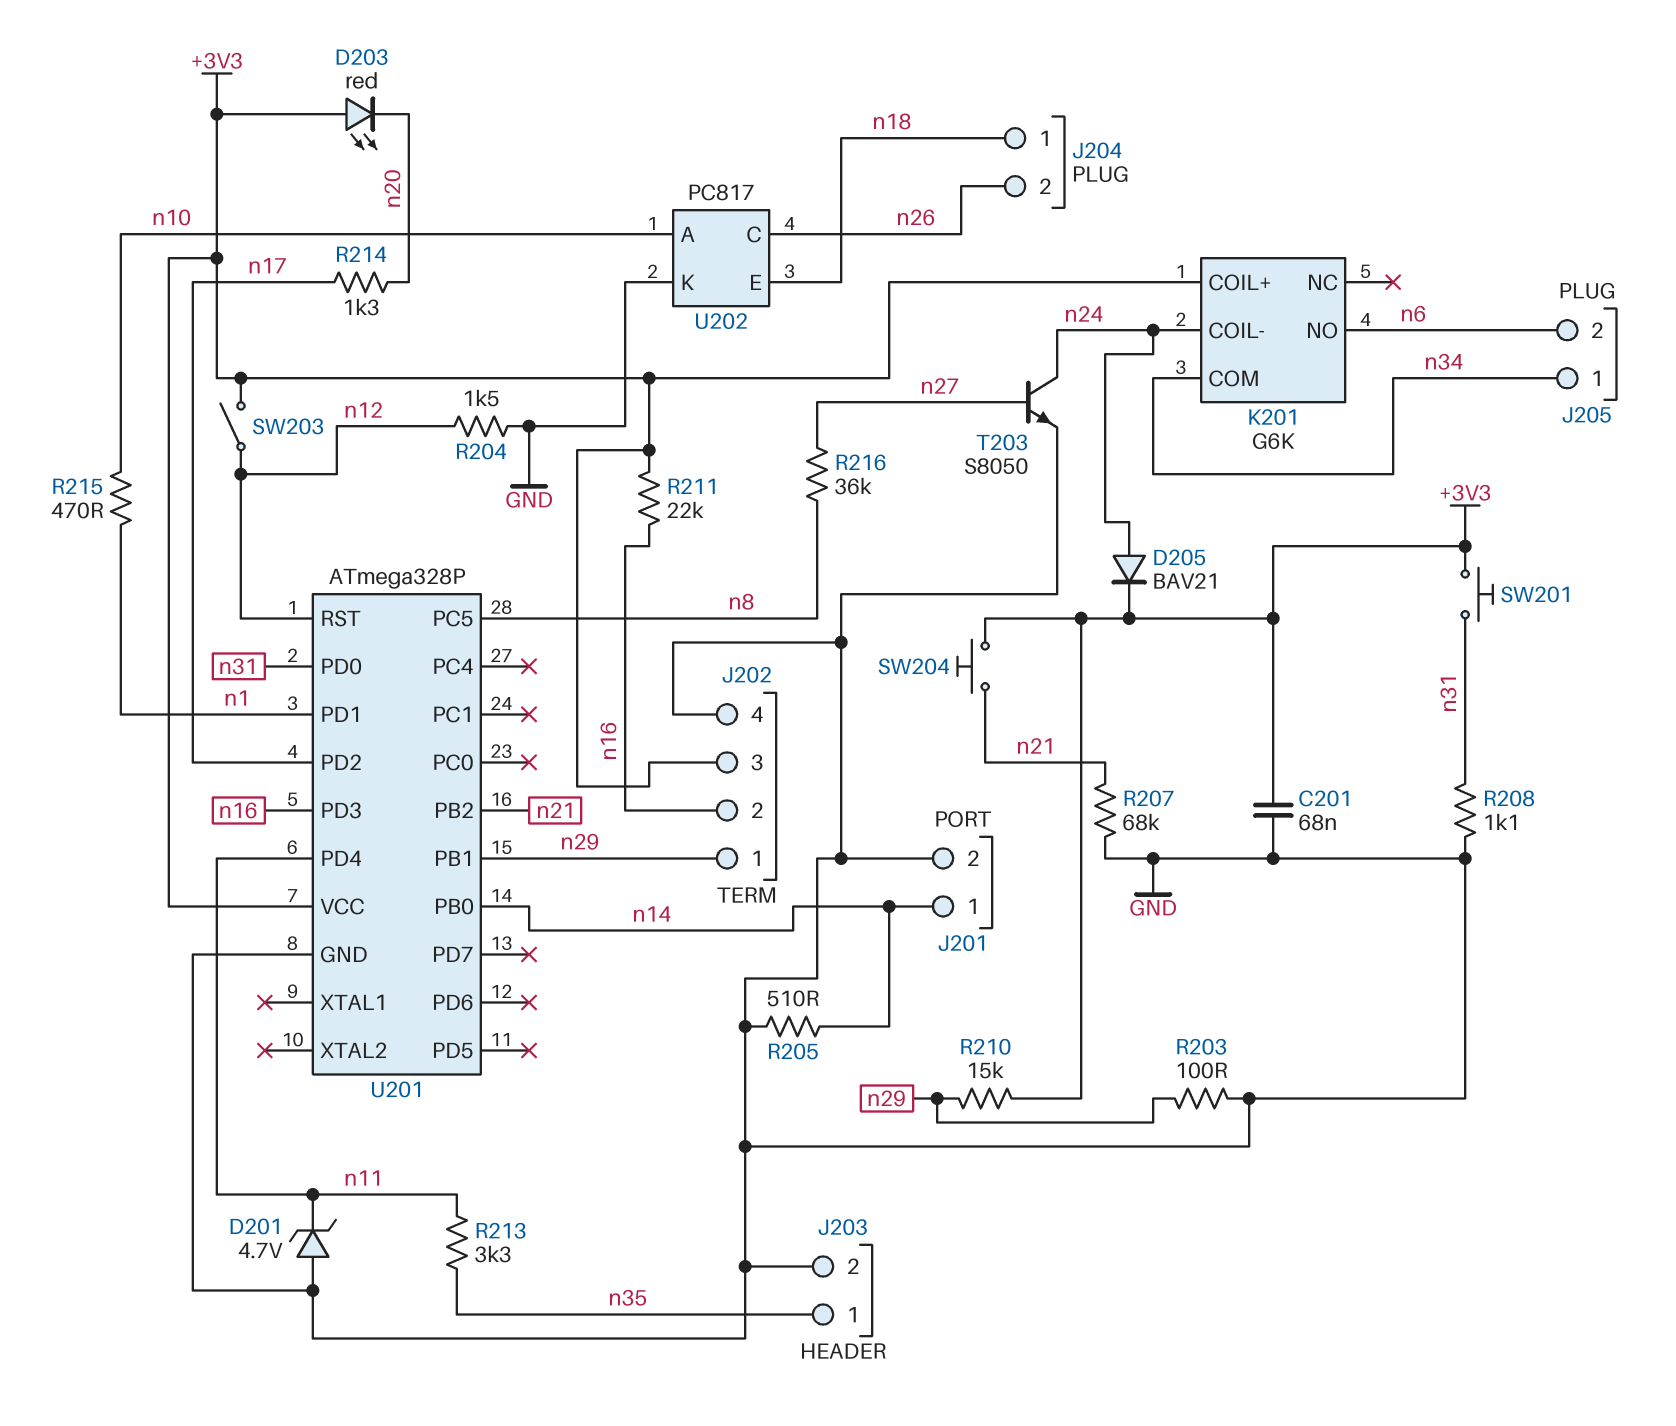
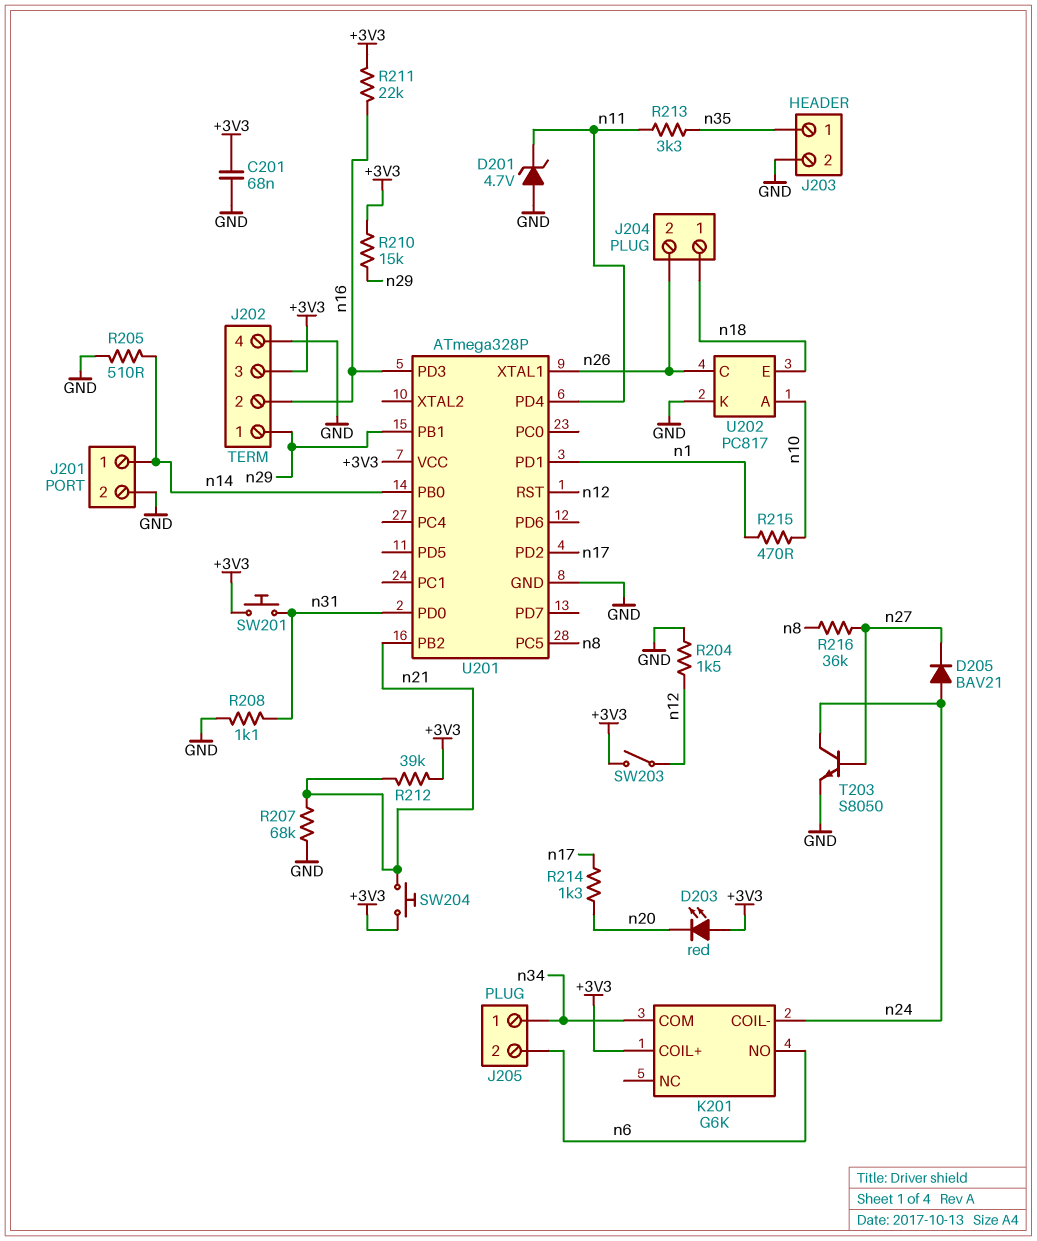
D205: diode BAV21 (A n24, K +3V3) -> diode BAV21 (A n24, K n27)
R203: 100 (GND, n29) -> none
R212: none -> 39k (+3V3, n21)
U201 pin XTAL1: none -> n26

